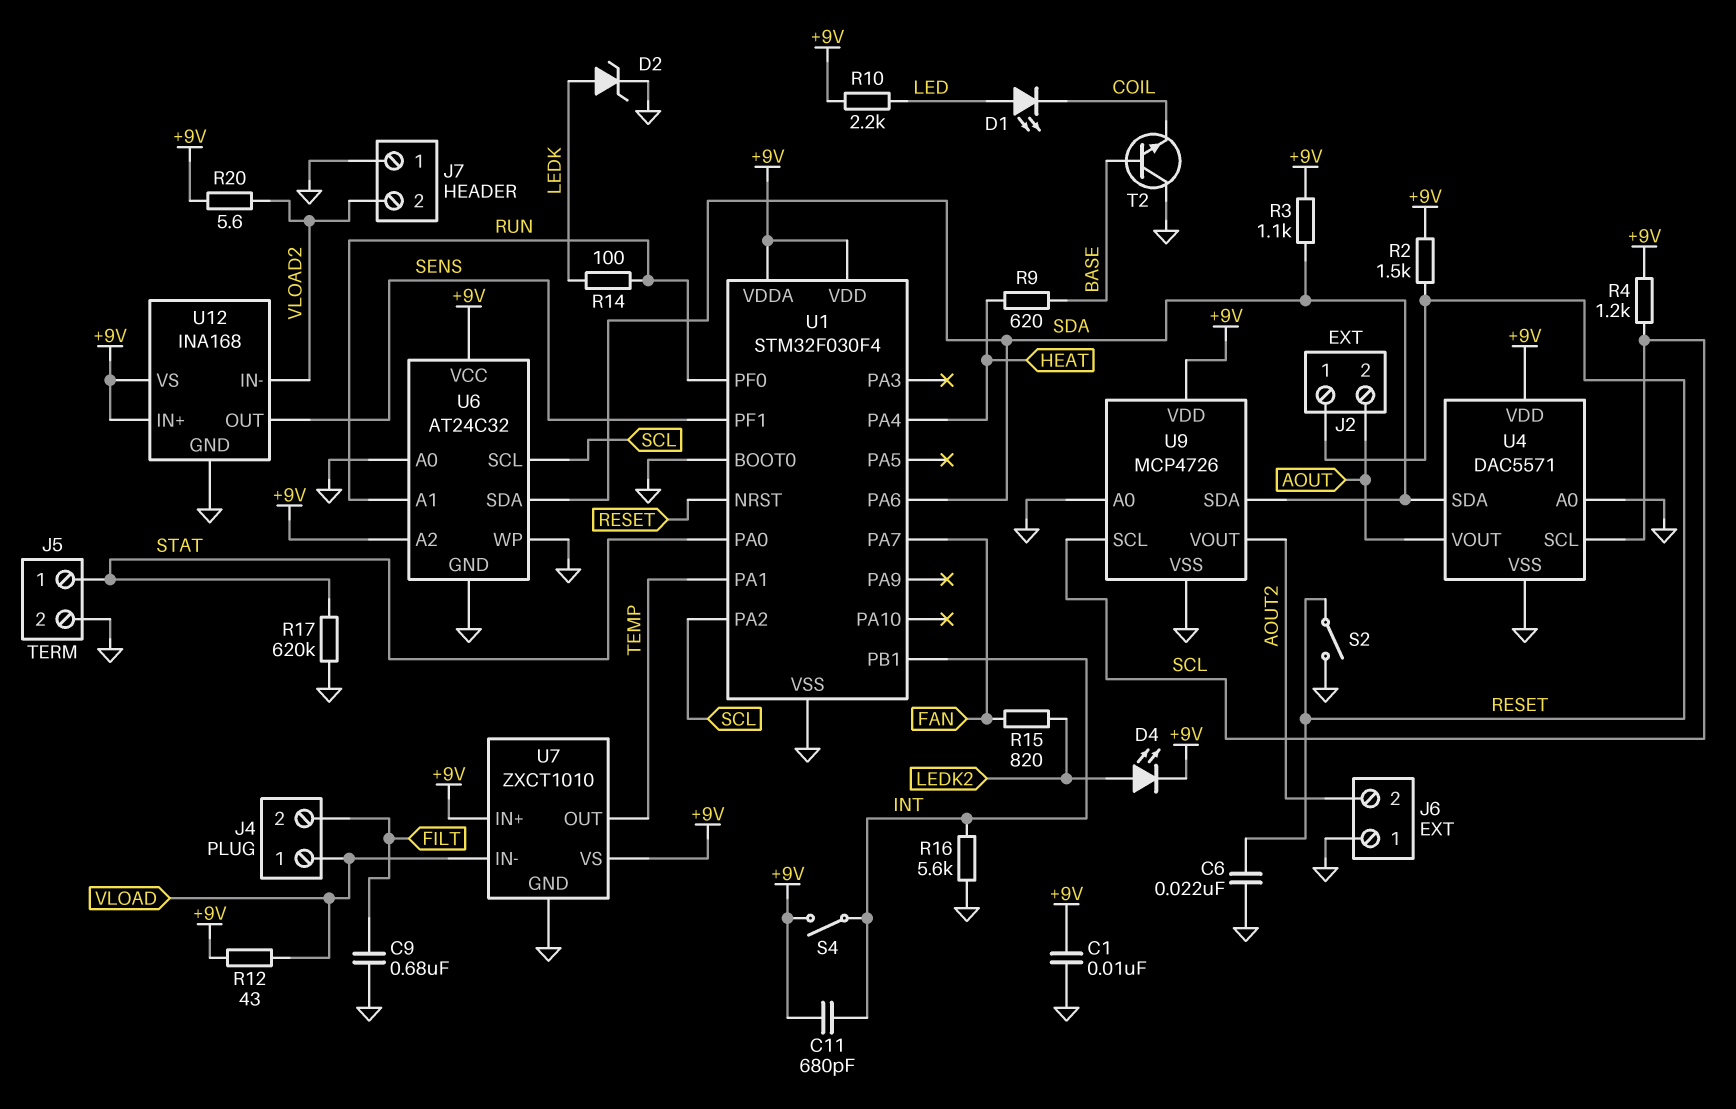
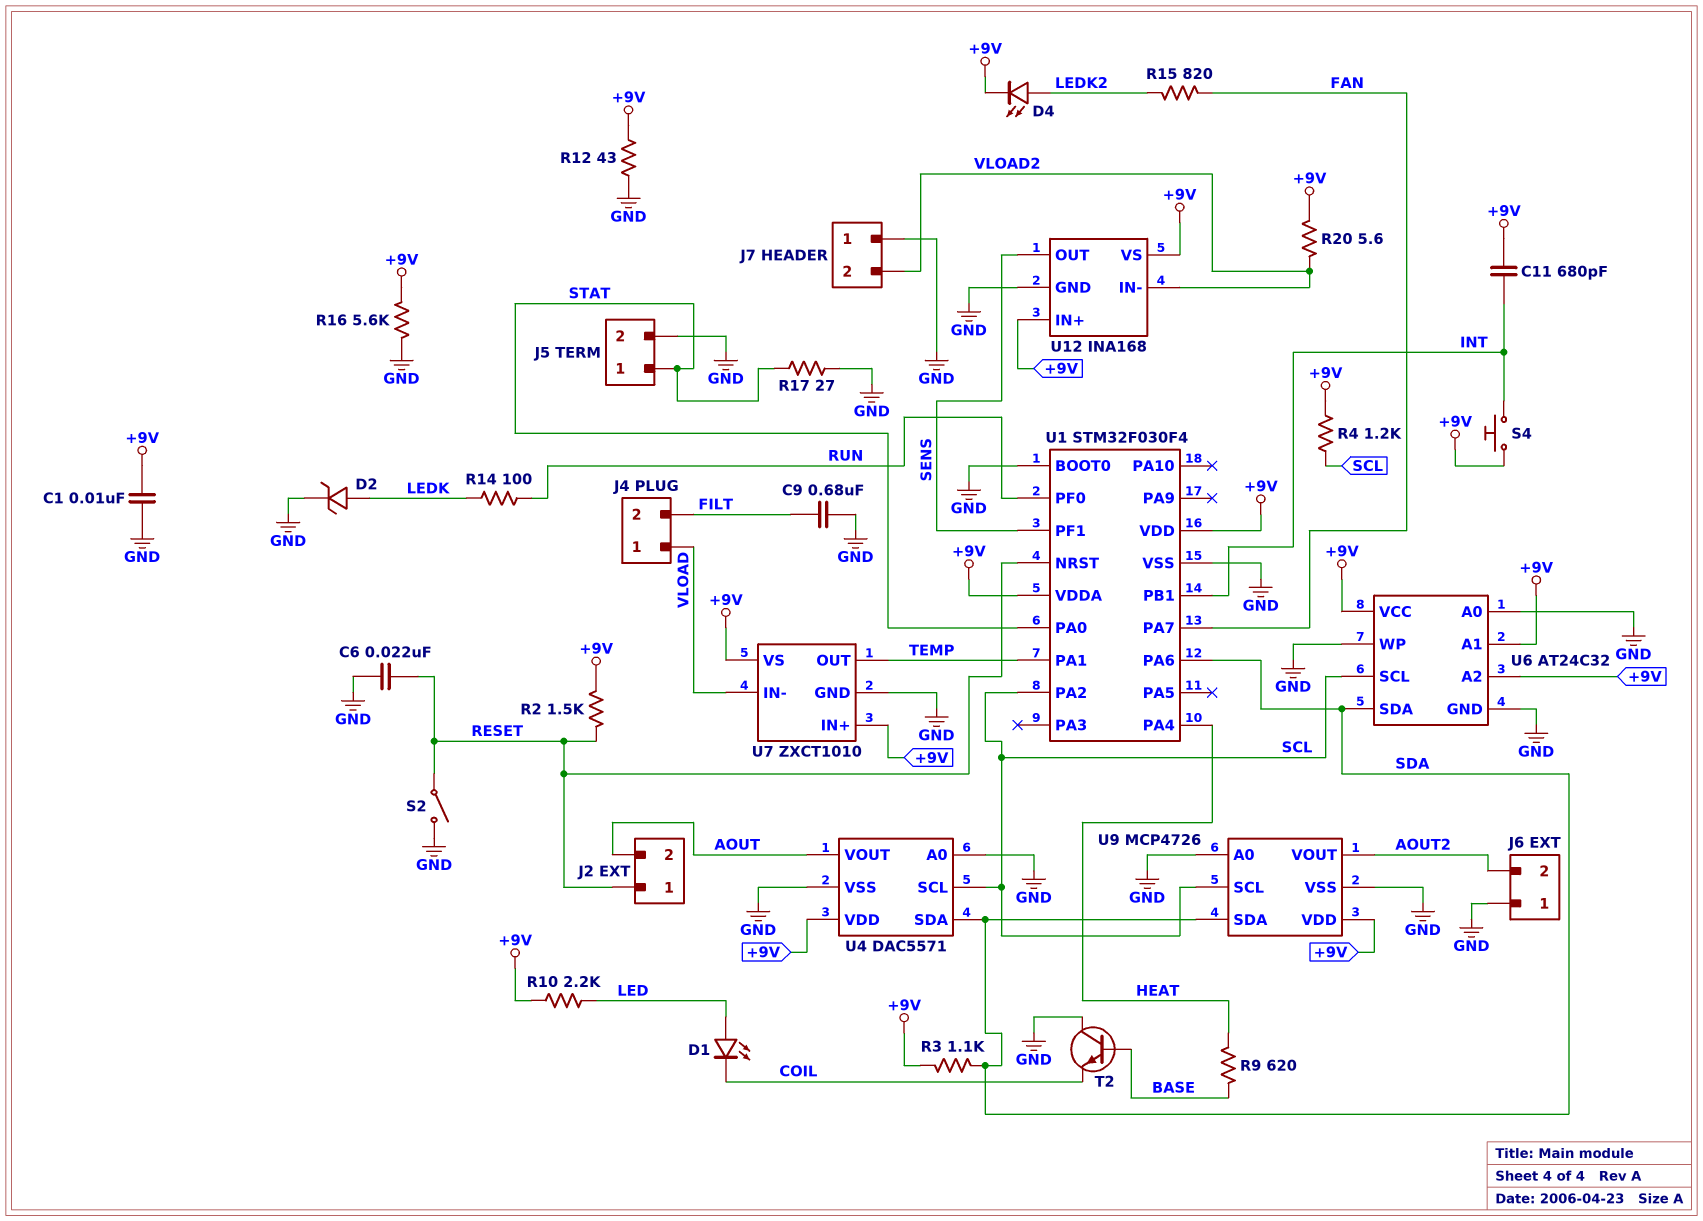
R12: 43 (+9V, VLOAD) -> 43 (+9V, GND)
R16: 5.6k (GND, INT) -> 5.6k (+9V, GND)
R17: 620k (GND, STAT) -> 27 (GND, STAT)
S4: switch (+9V, INT) -> button (+9V, INT)
U6 pin A1: RUN -> +9V

